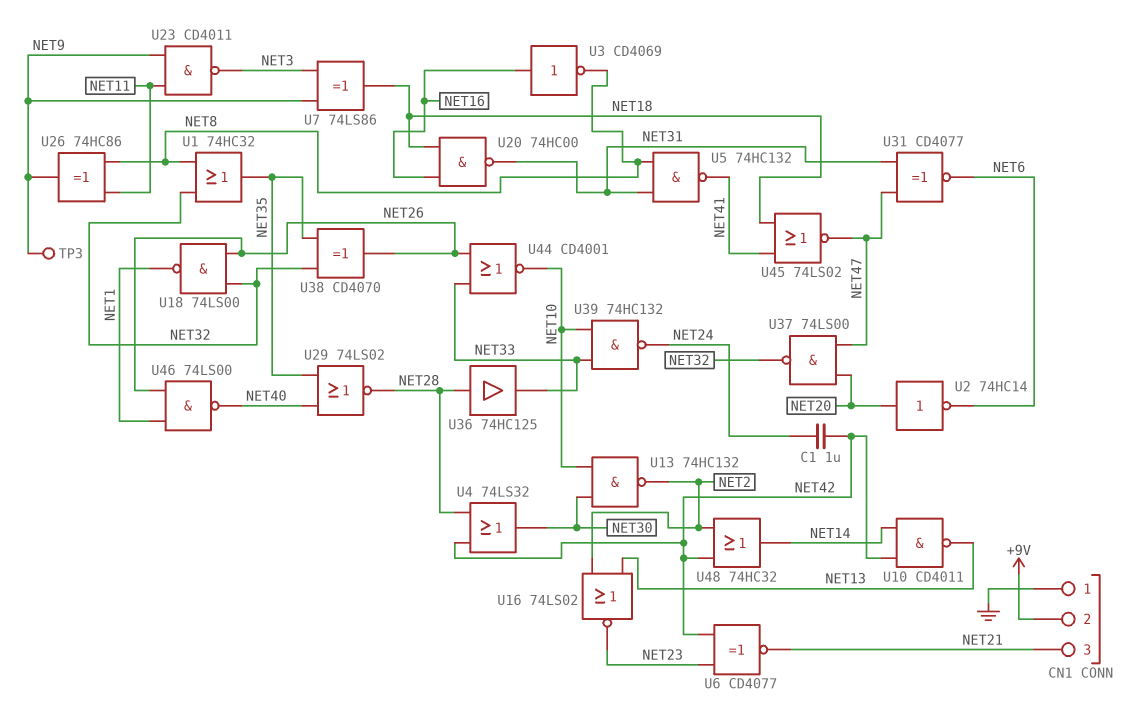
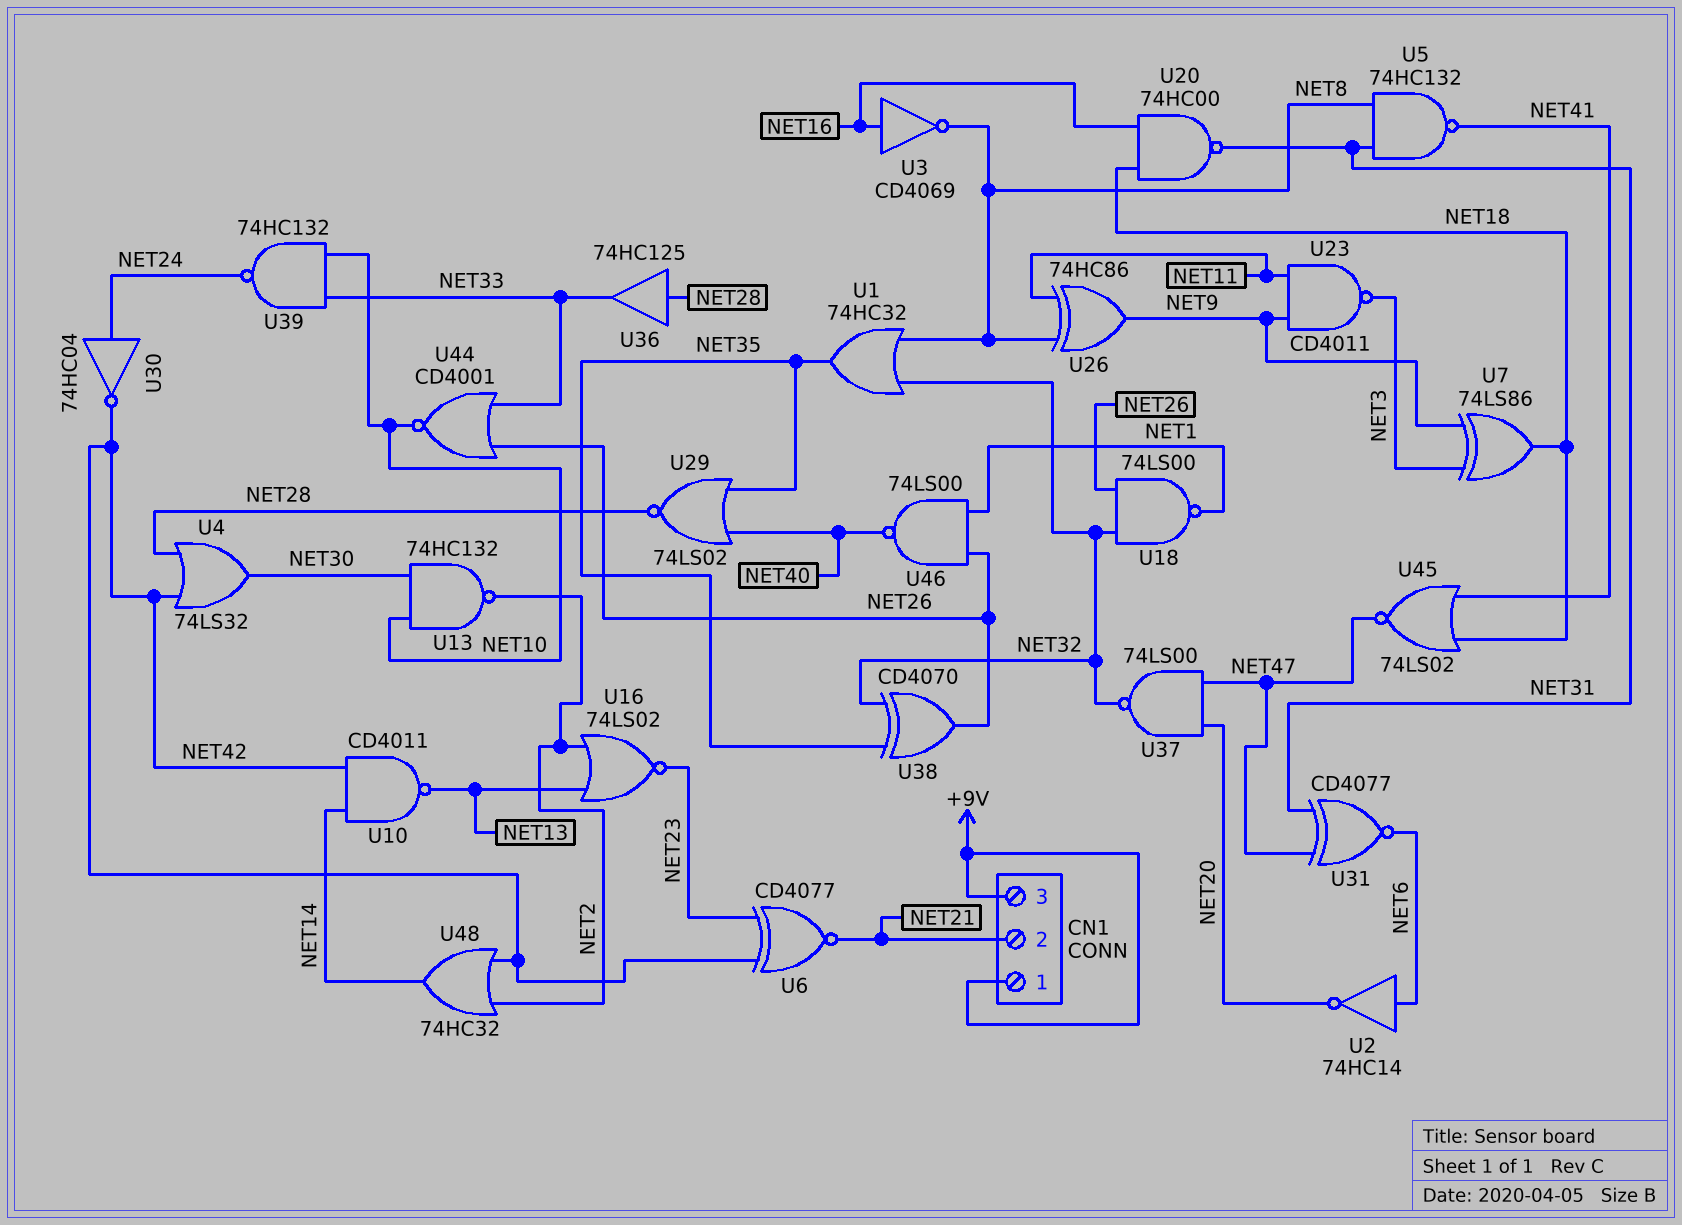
C1: 1uF (NET24, NET42) -> none
CN1 pin 1: GND -> +9V
CN1 pin 2: +9V -> NET21
CN1 pin 3: NET21 -> +9V
TP3: test point (NET9) -> none
U2: NOT 74HC14 (in NET20, out NET6) -> NOT 74HC14 (in NET6, out NET20)
U30: none -> NOT 74HC04 (in NET24, out NET42)

